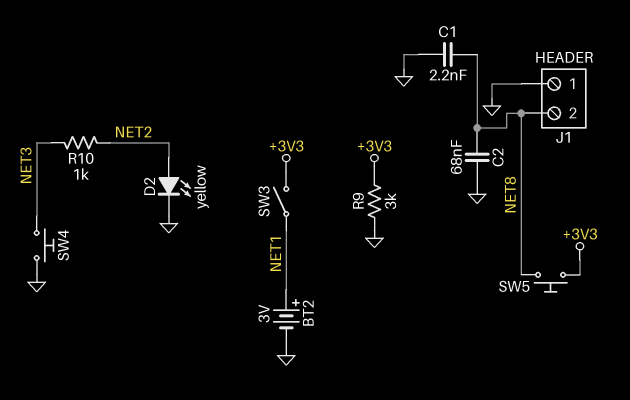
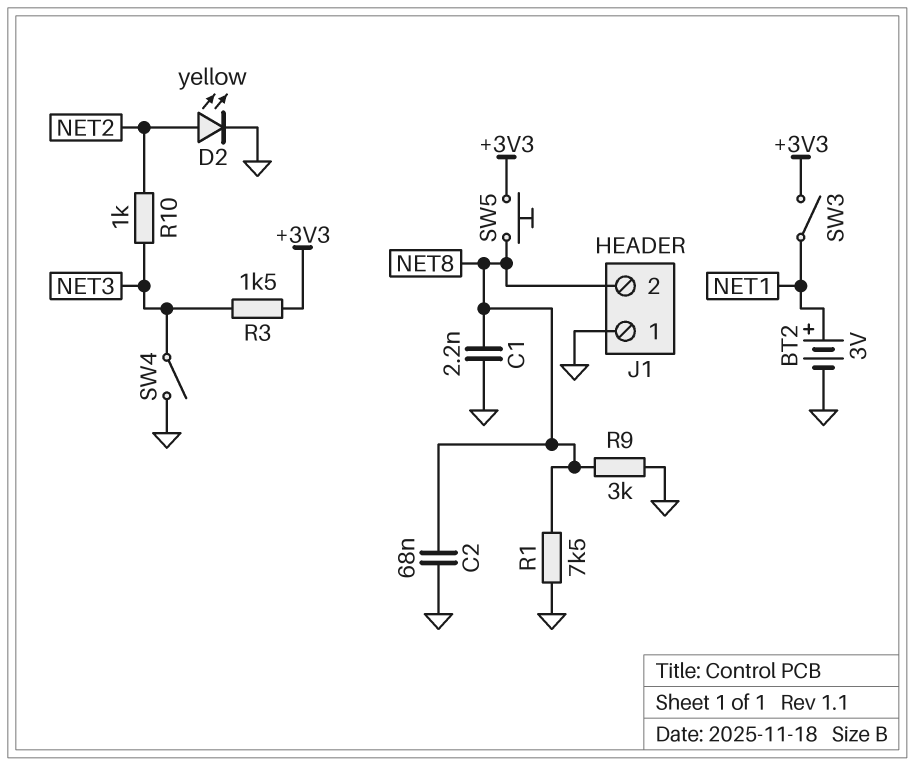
R1: none -> 7.5k (GND, NET8)
R3: none -> 1.5k (+3V3, NET3)
R9: 3k (+3V3, GND) -> 3k (GND, NET8)
SW4: button (GND, NET3) -> switch (GND, NET3)

